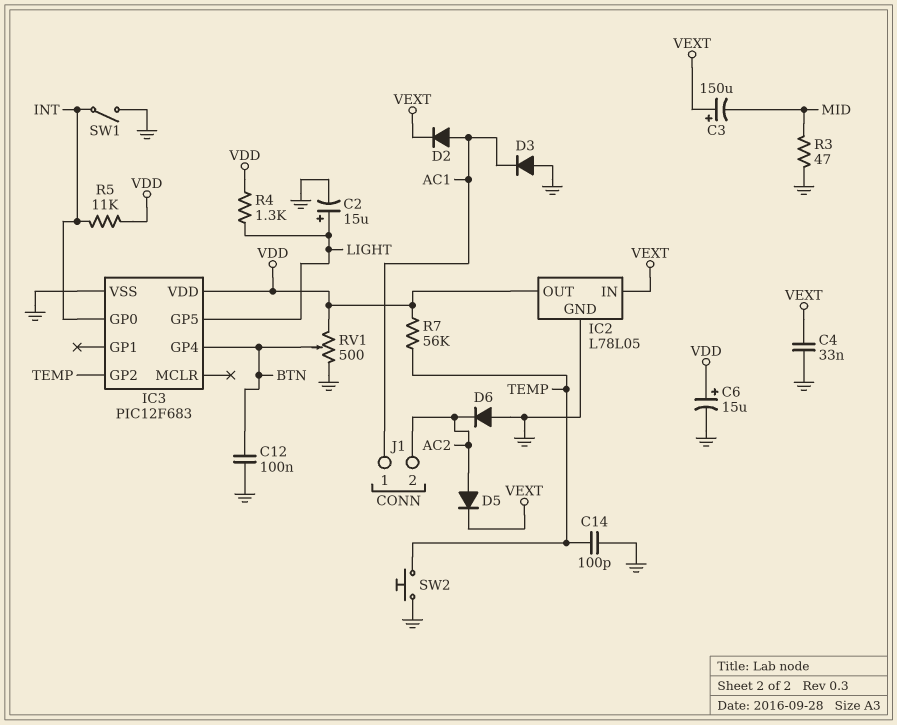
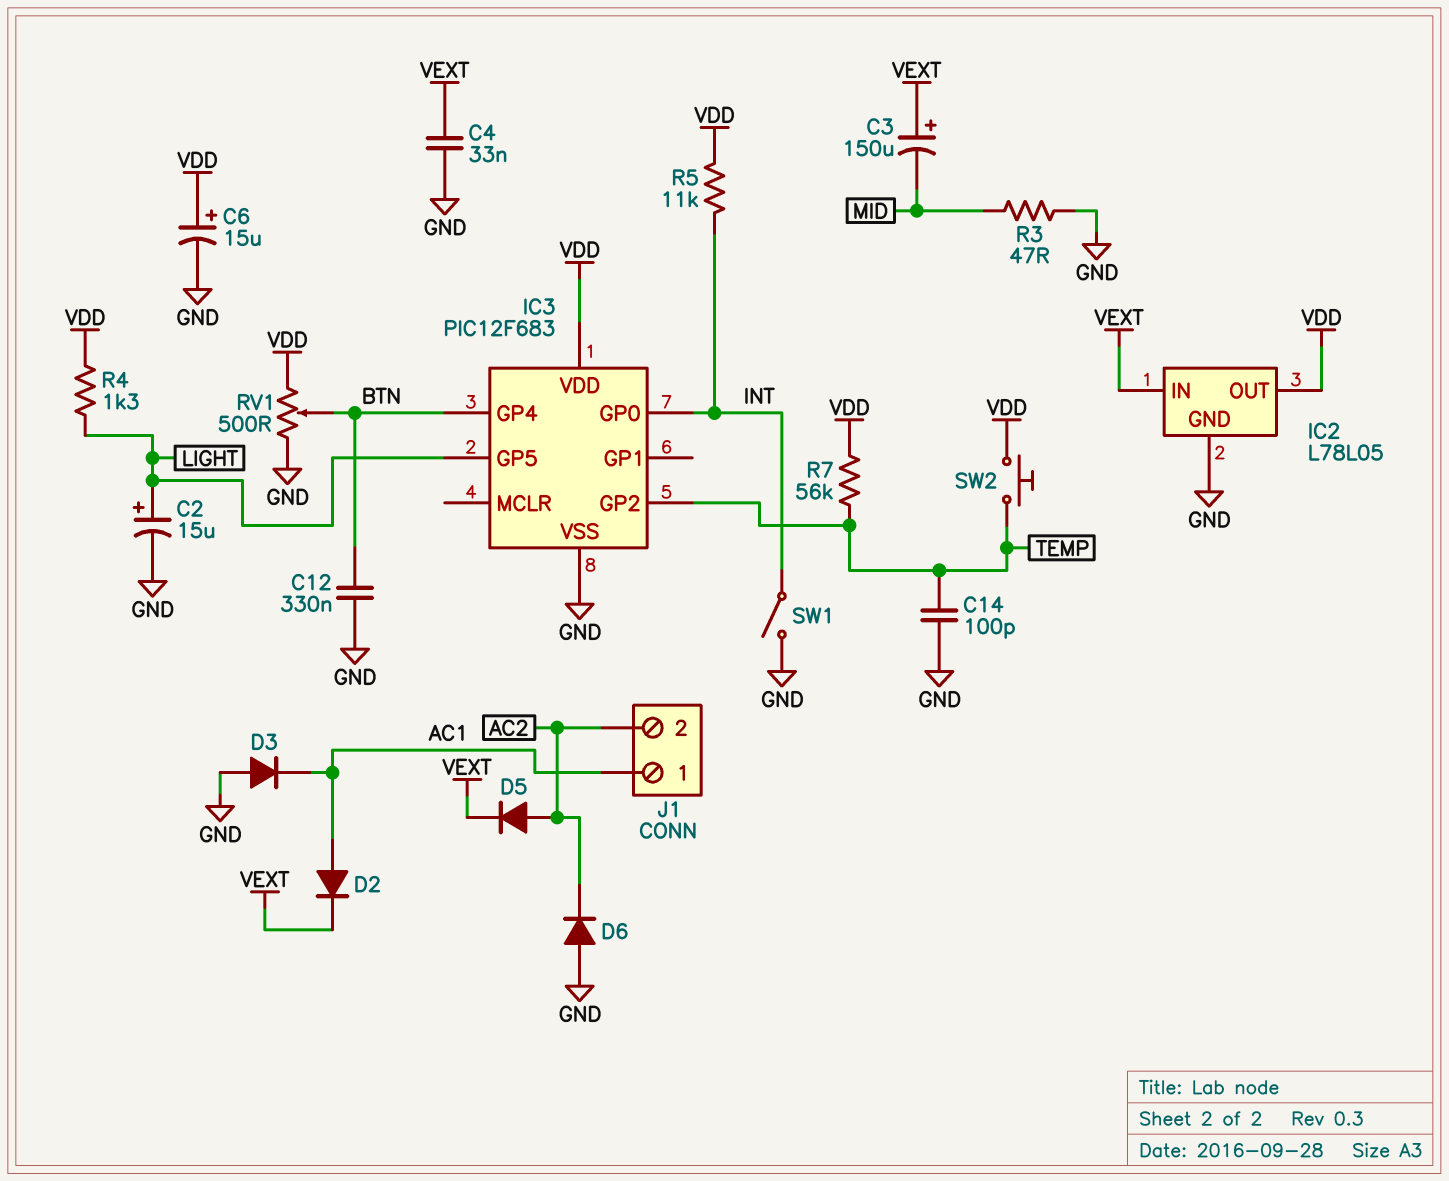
C12: 100nF (BTN, GND) -> 330nF (BTN, GND)
SW2: button (GND, TEMP) -> button (TEMP, VDD)

